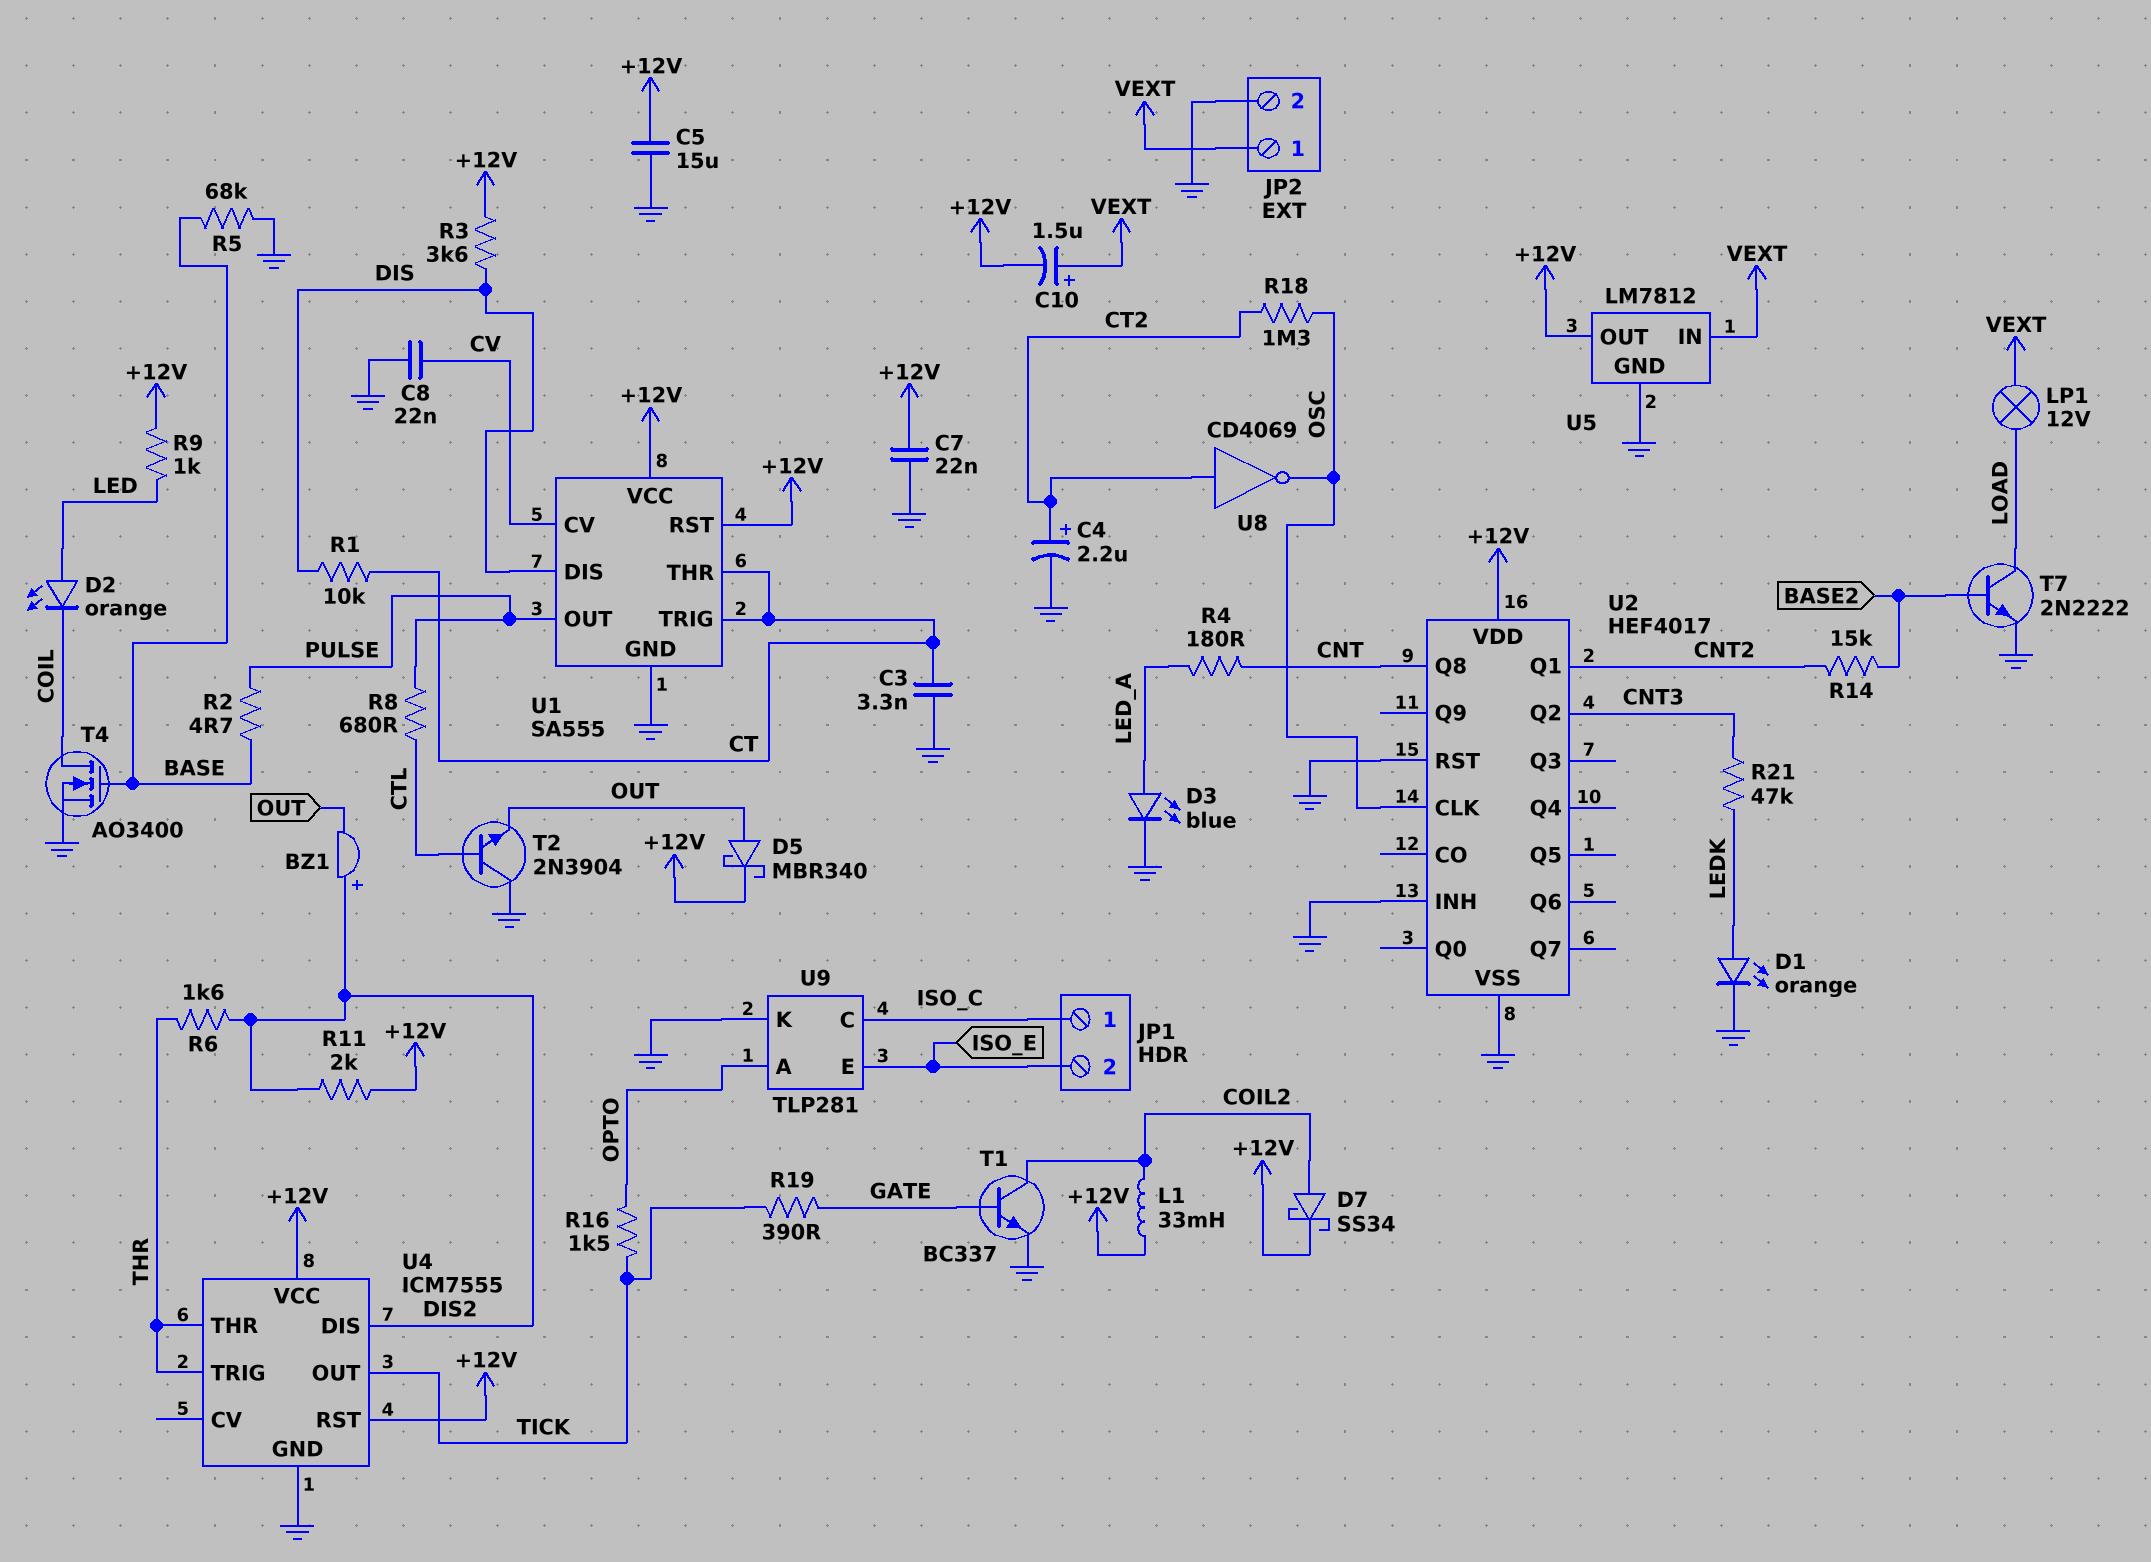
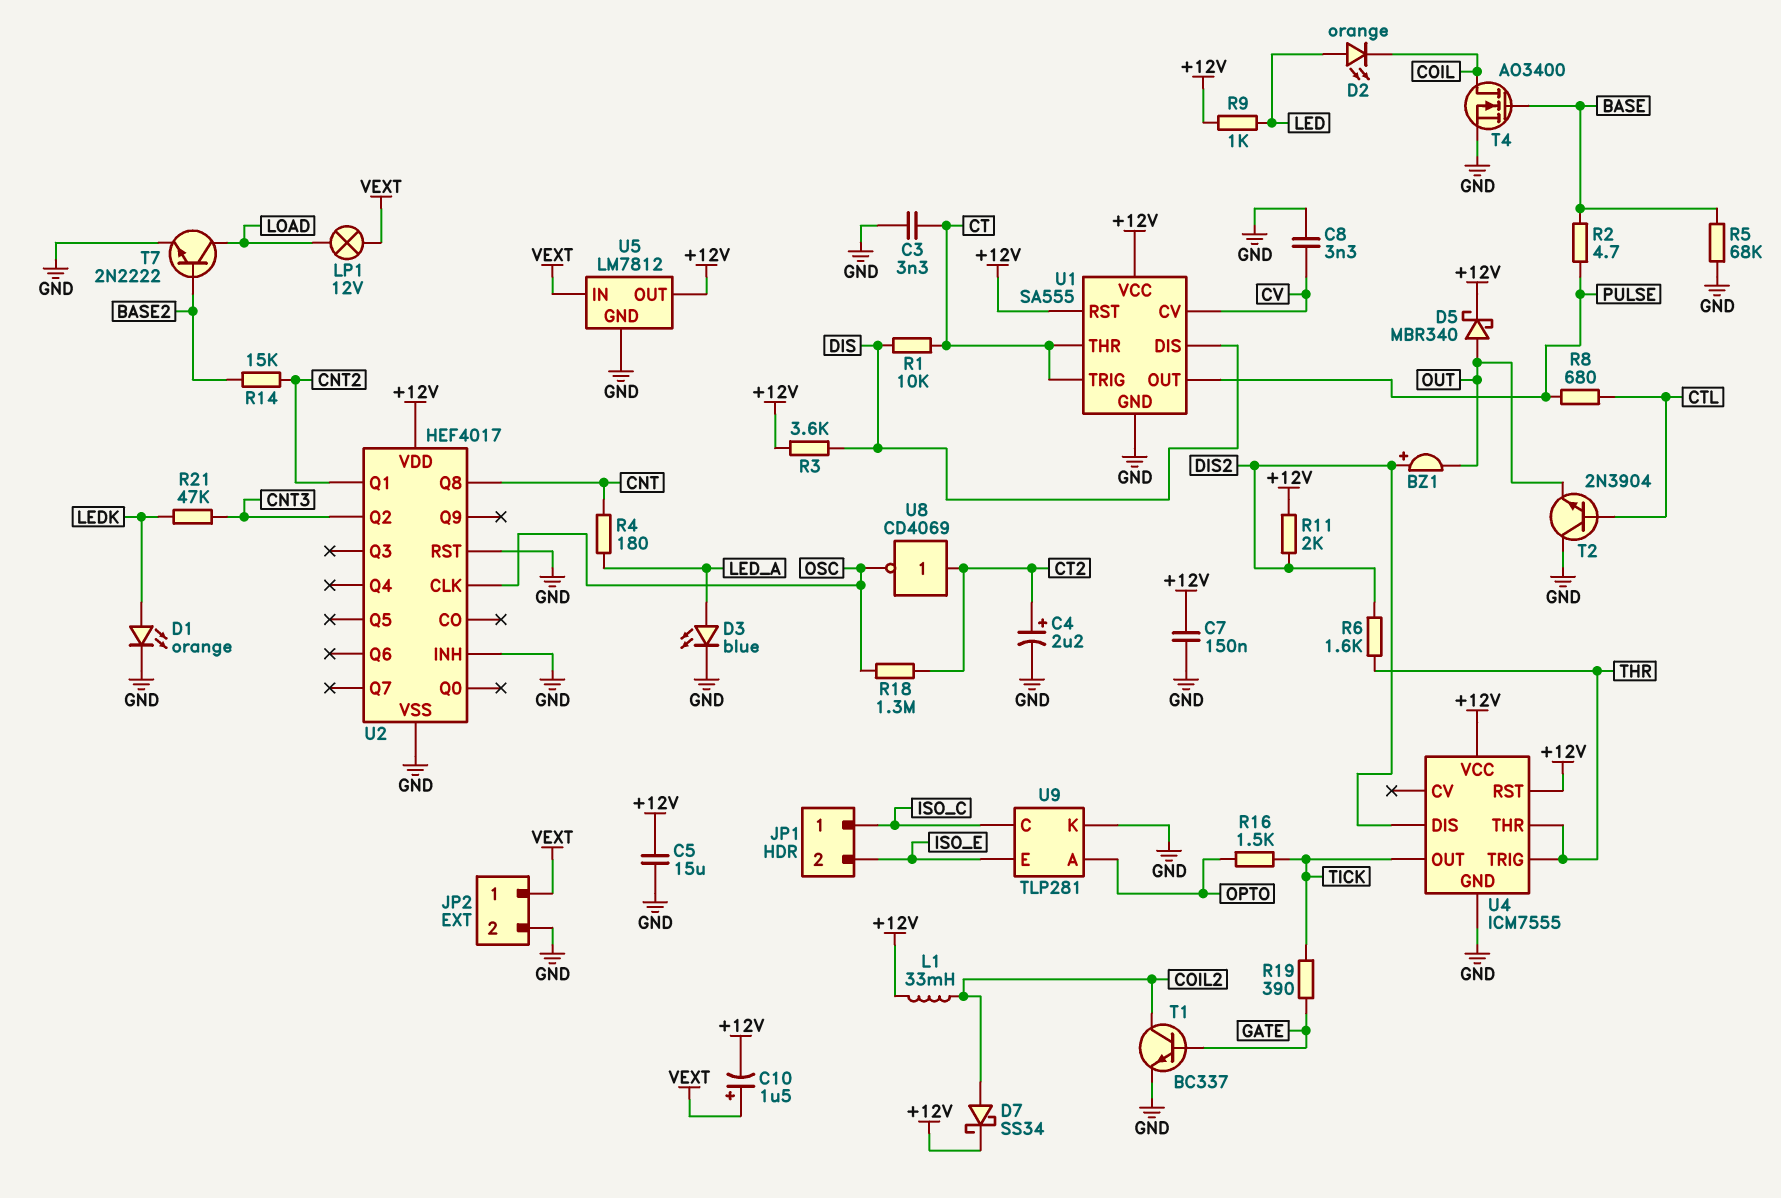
C7: 22nF (+12V, GND) -> 150nF (+12V, GND)
C8: 22nF (CV, GND) -> 3.3nF (CV, GND)

